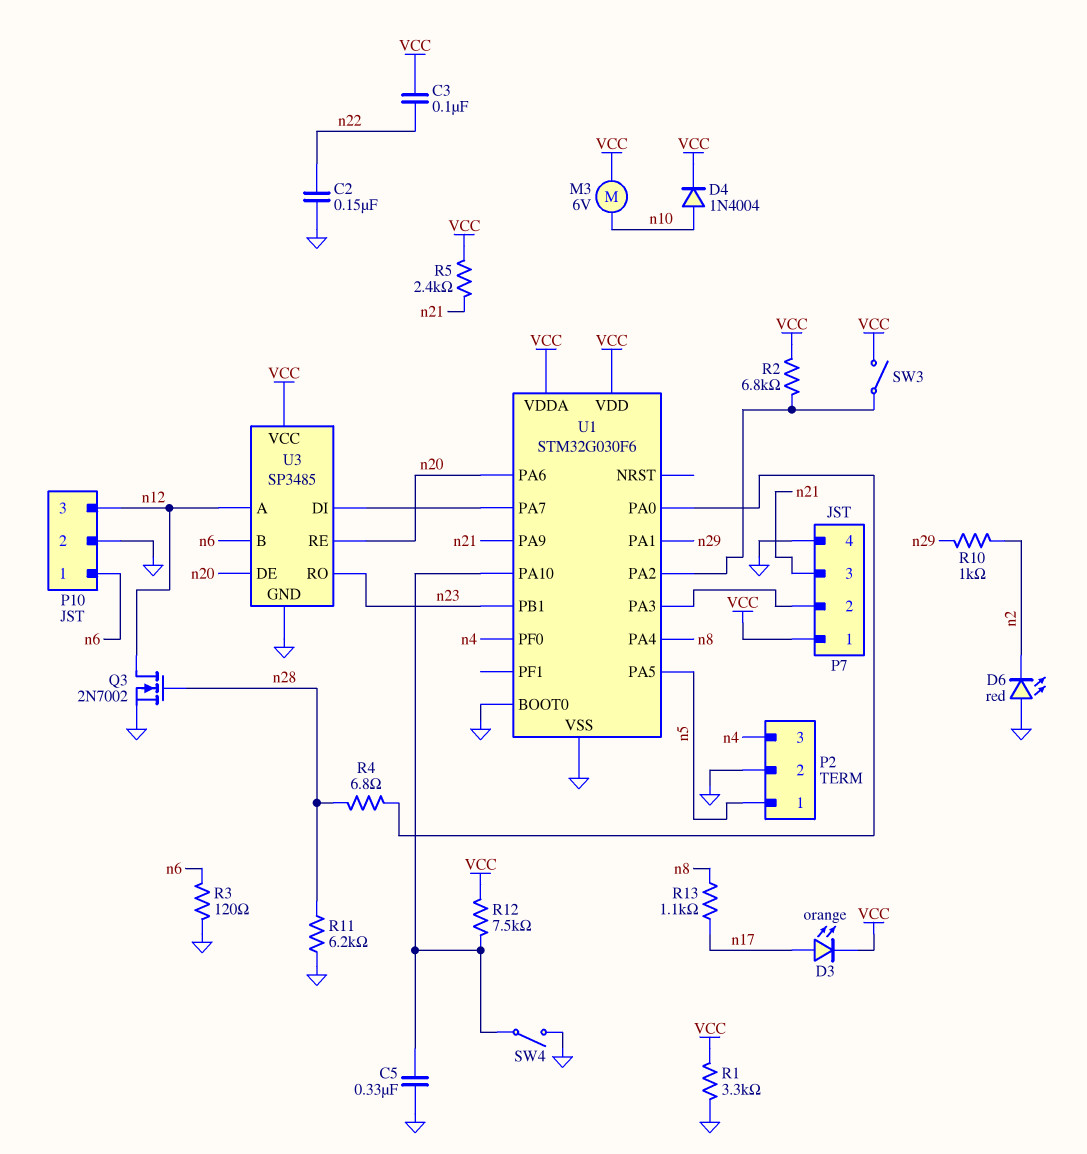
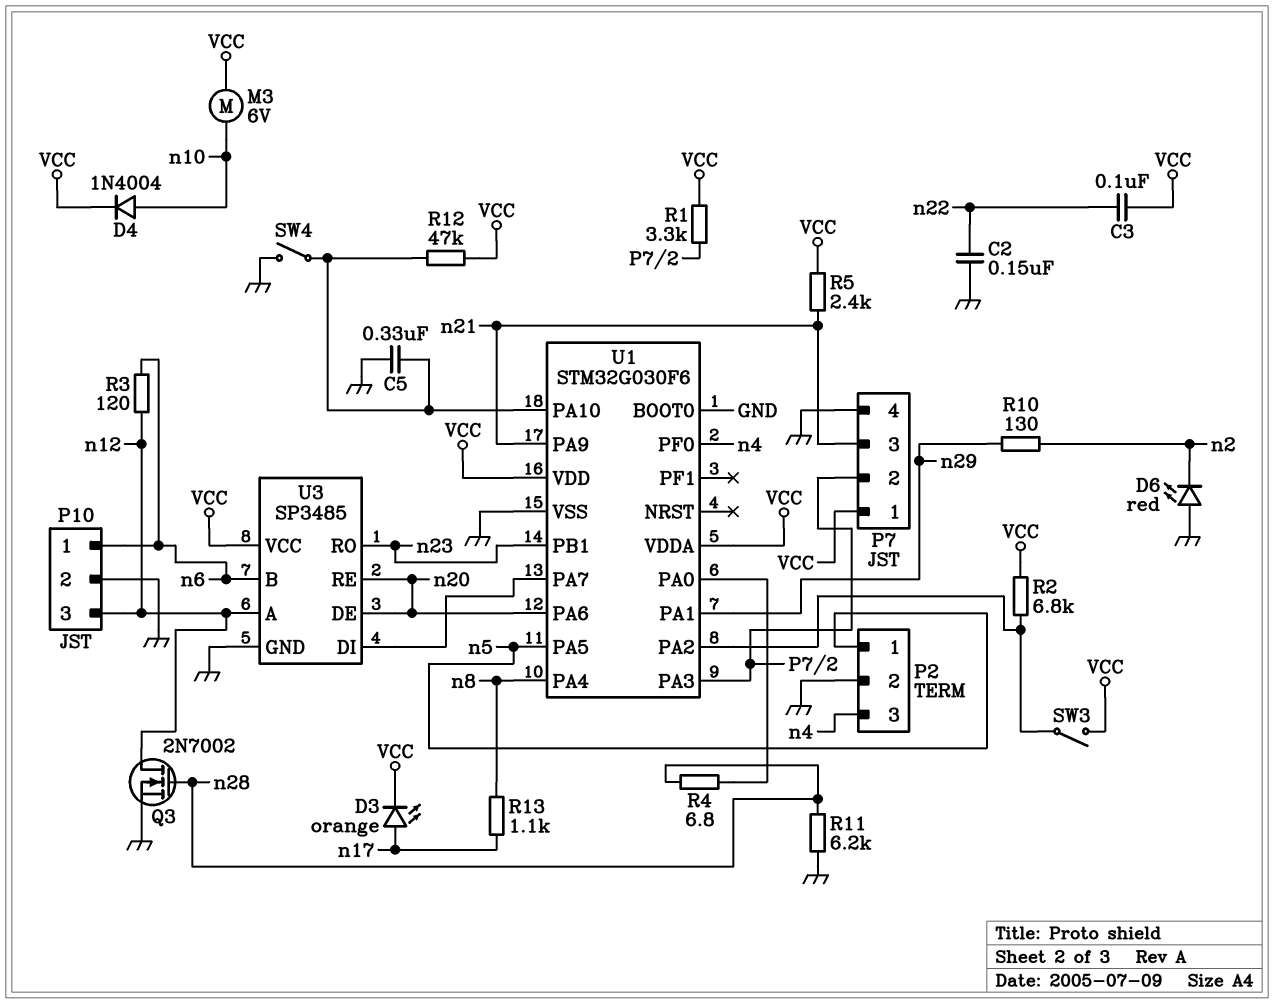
R1: 3.3k (GND, VCC) -> 3.3k (P7/2, VCC)
R3: 120 (GND, n6) -> 120 (n6, n12)
R10: 1k (n2, n29) -> 130 (n2, n29)
R12: 7.5k (U1/PA10, VCC) -> 47k (U1/PA10, VCC)

